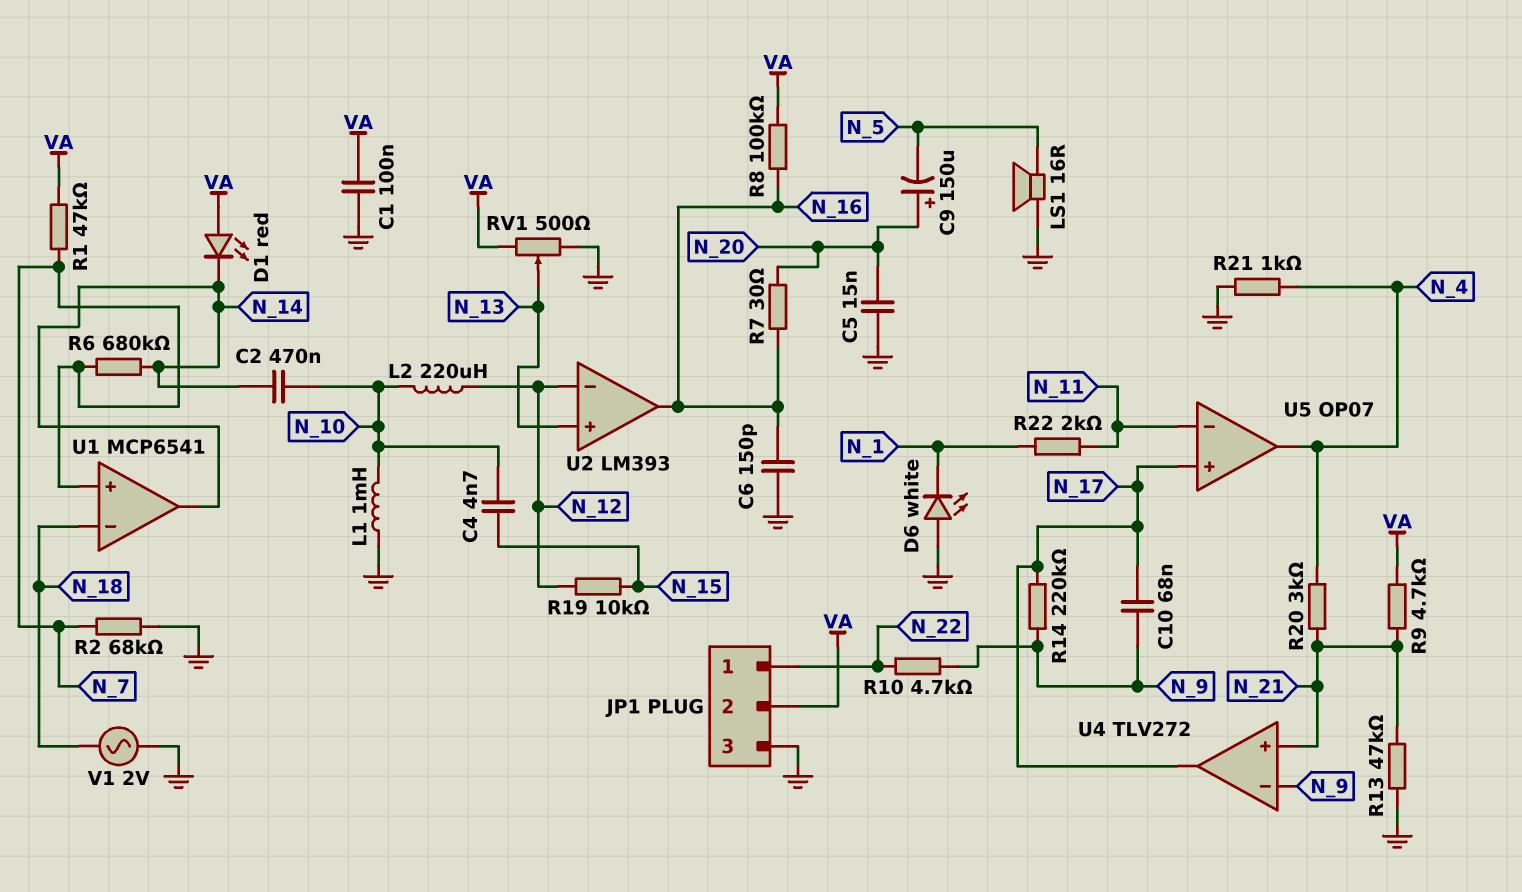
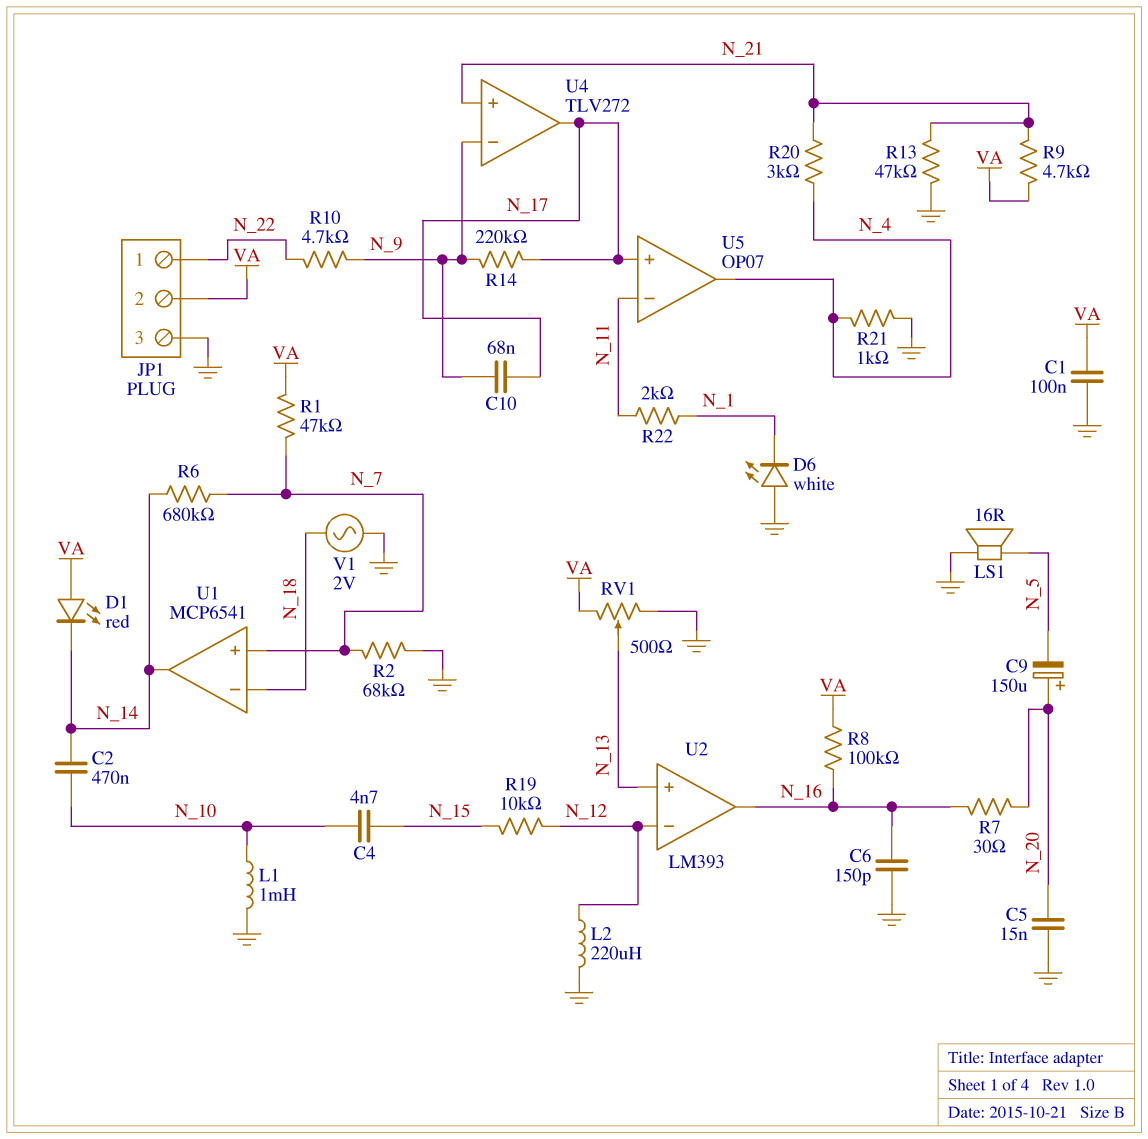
L2: 220uH (N_10, N_12) -> 220uH (GND, N_12)

